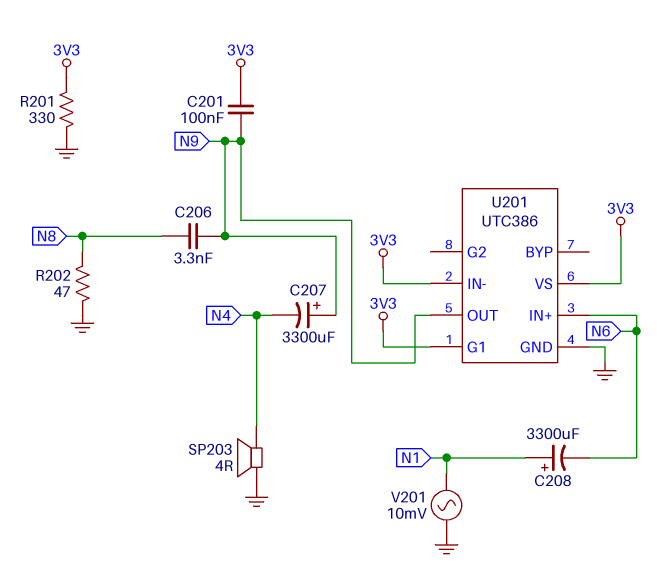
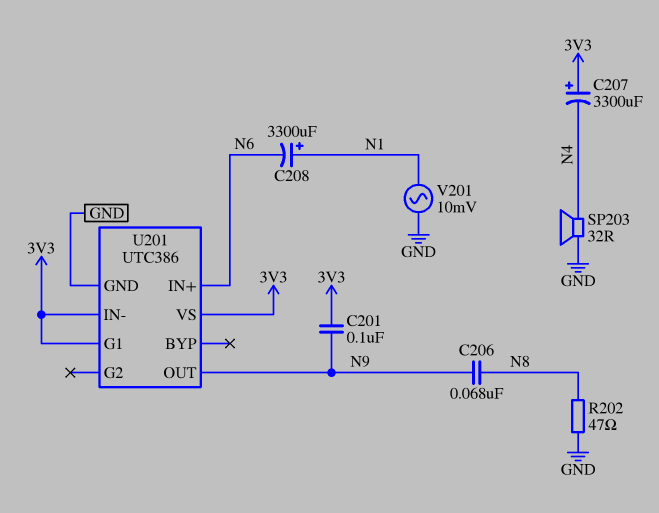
C206: 3.3nF (N8, N9) -> 68nF (N8, N9)
C207: 3300uF (plus N9, minus N4) -> 3300uF (plus 3V3, minus N4)
R201: 330 (3V3, GND) -> none
SP203: speaker 4R (GND, N4) -> speaker 32R (GND, N4)

